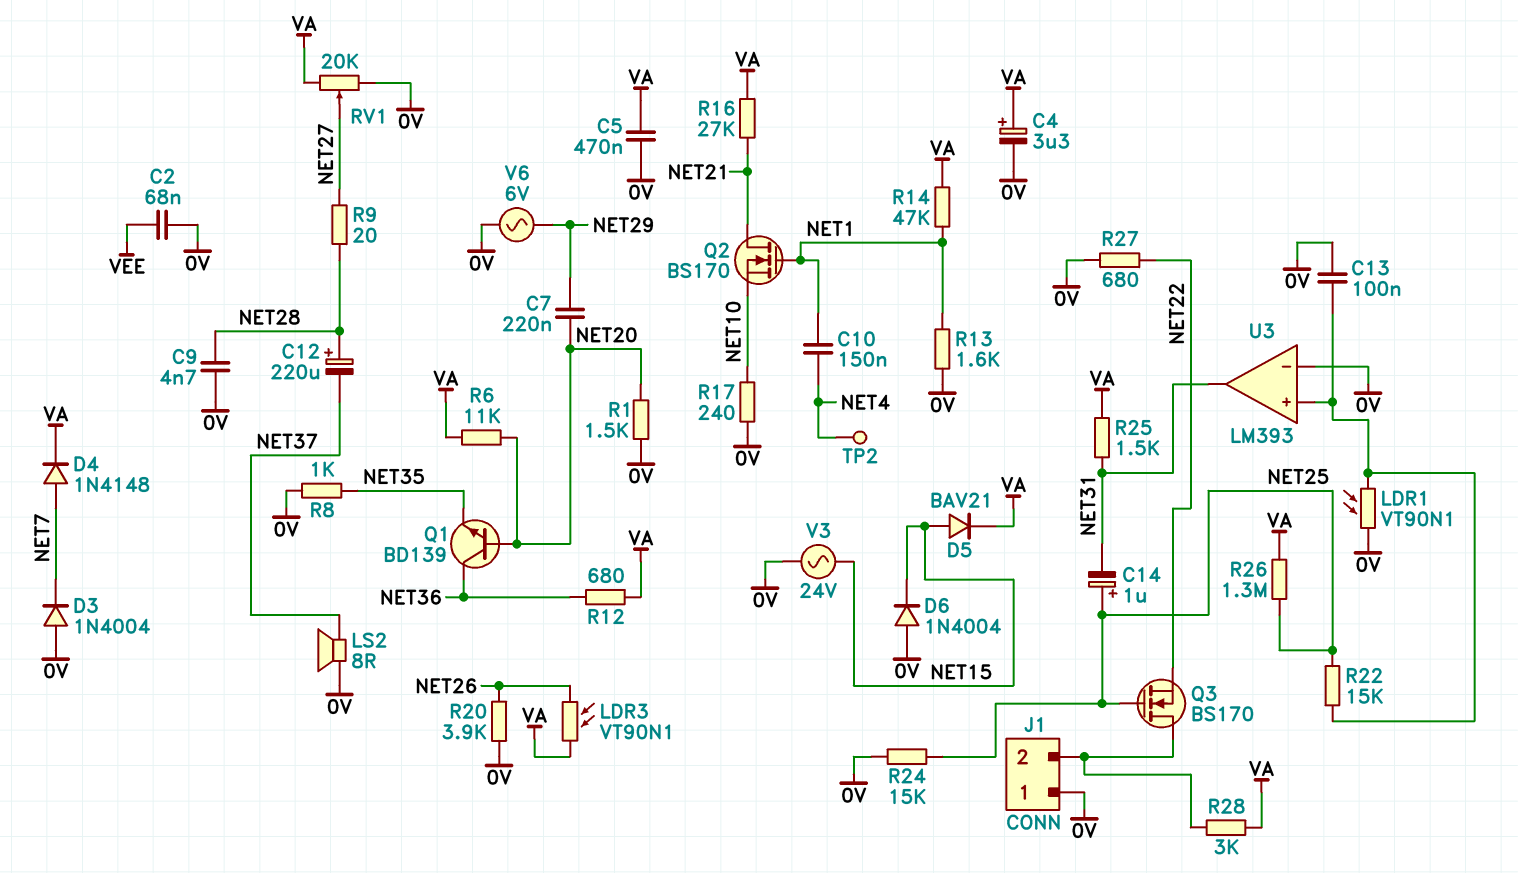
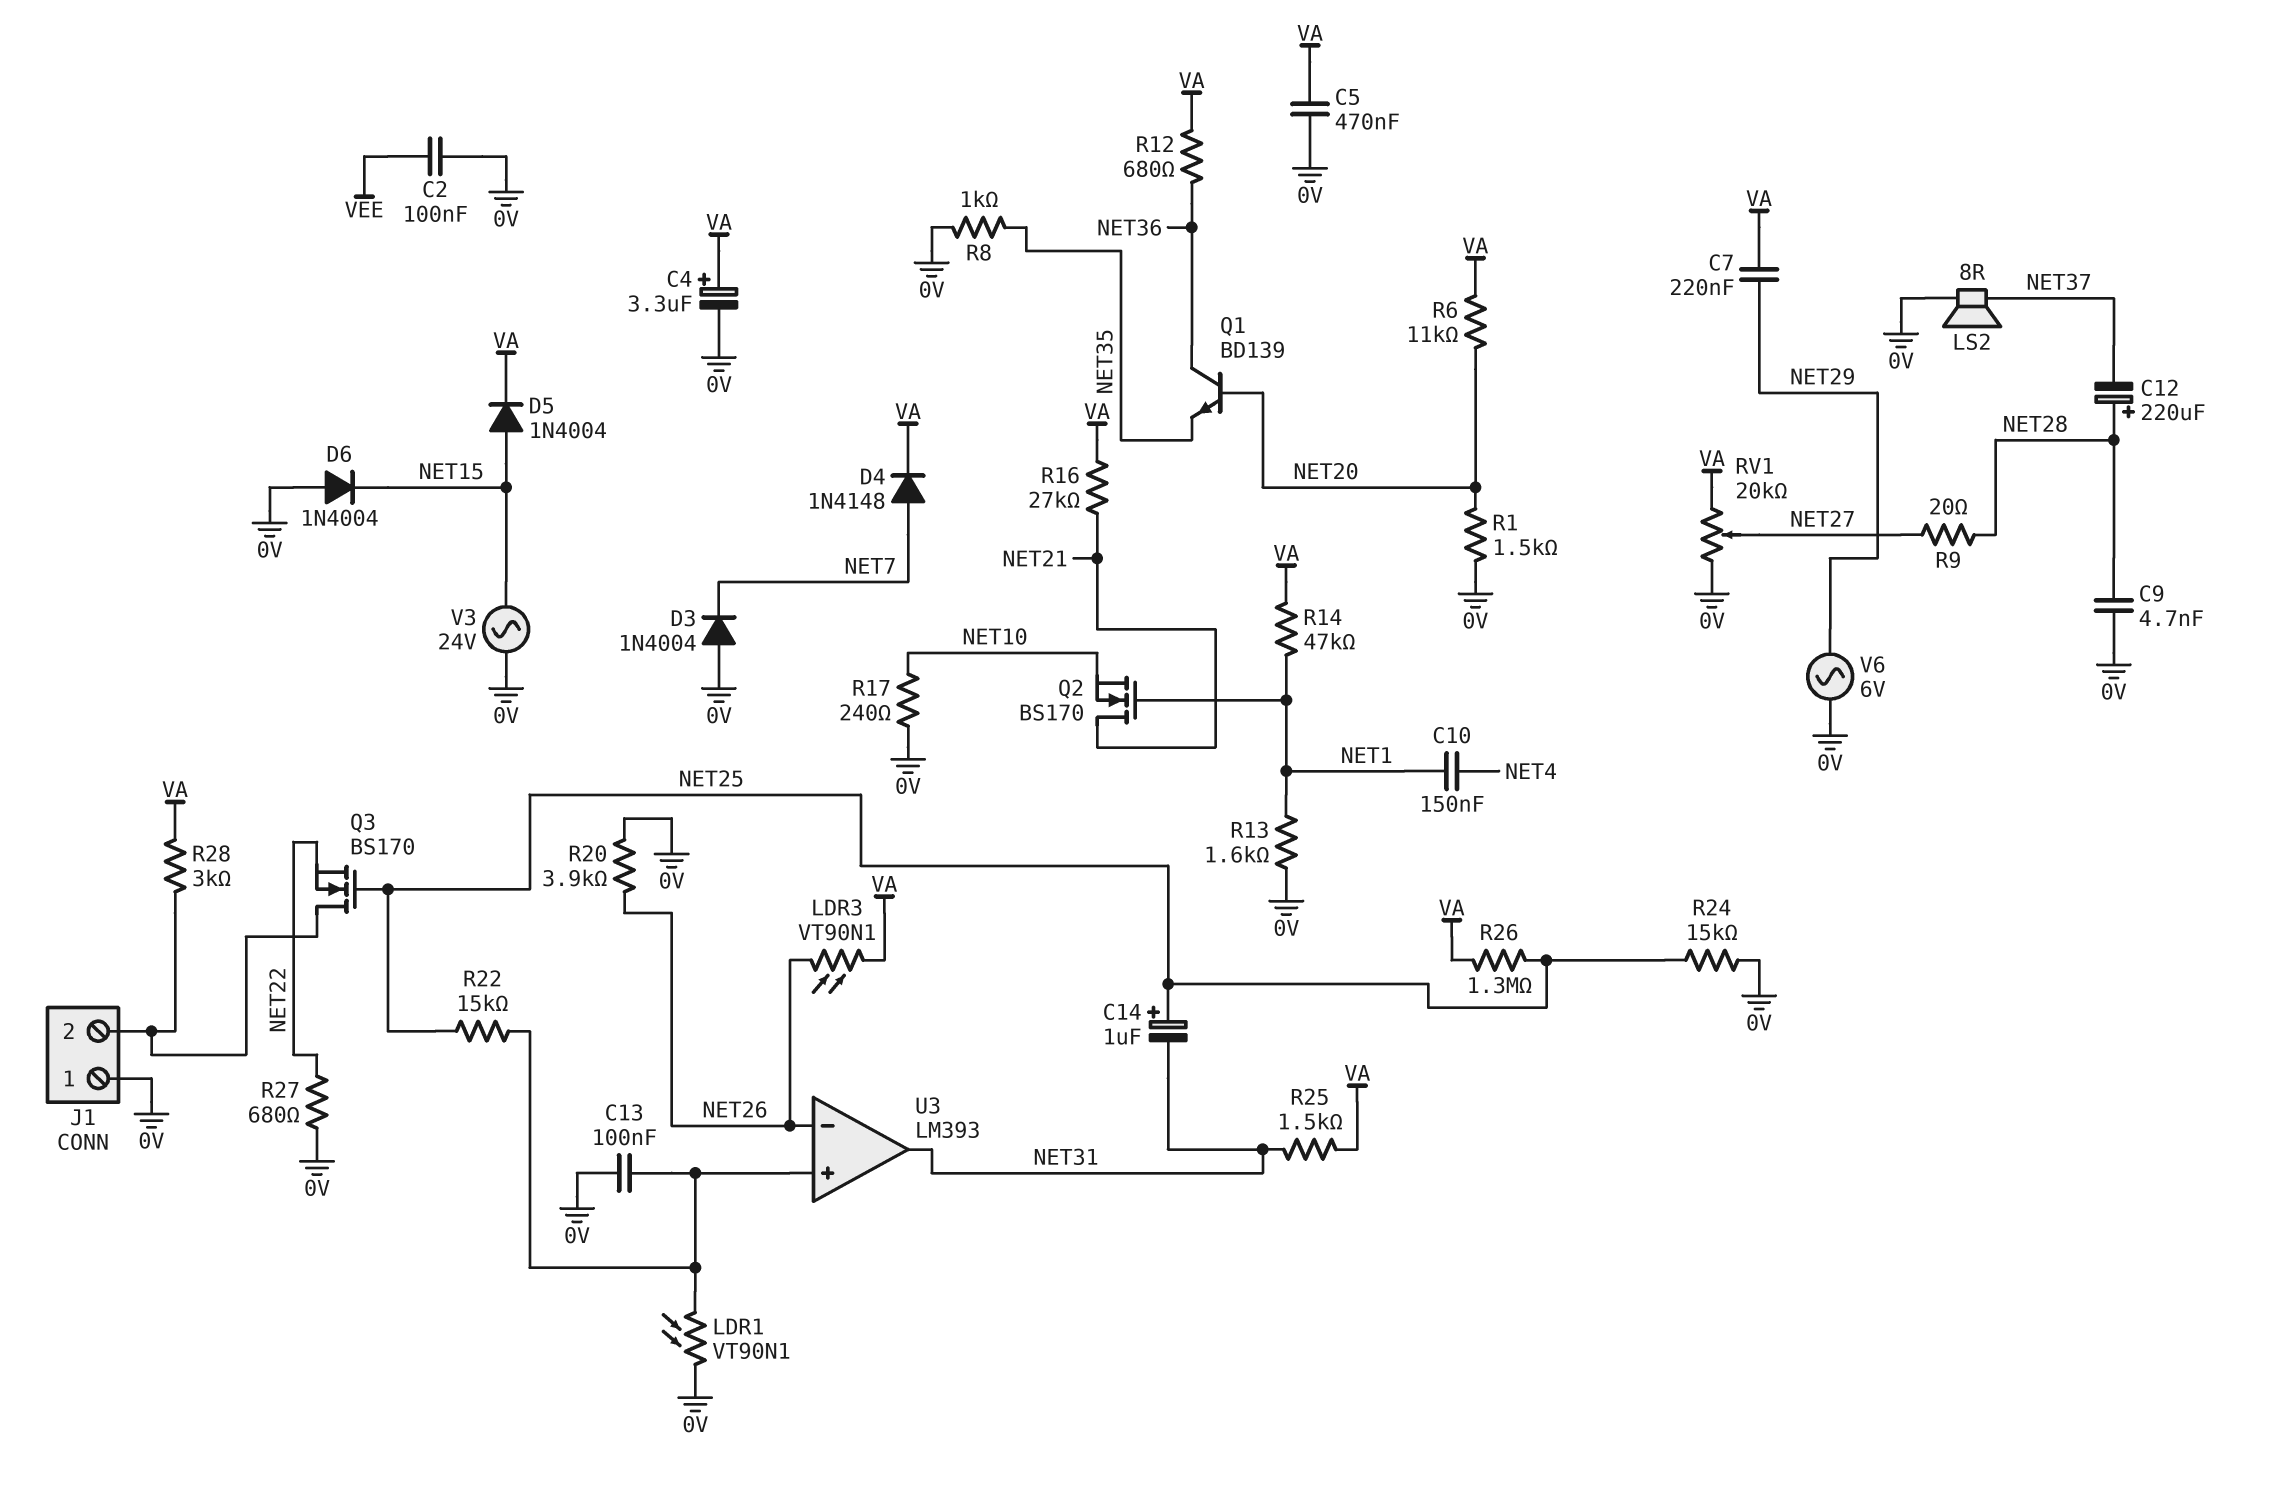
C2: 68nF (0V, VEE) -> 100nF (0V, VEE)
C7: 220nF (NET20, NET29) -> 220nF (NET29, VA)
D5: diode BAV21 (A NET15, K VA) -> diode 1N4004 (A NET15, K VA)
TP2: test point (NET4) -> none
U3 pin in-: 0V -> NET26

